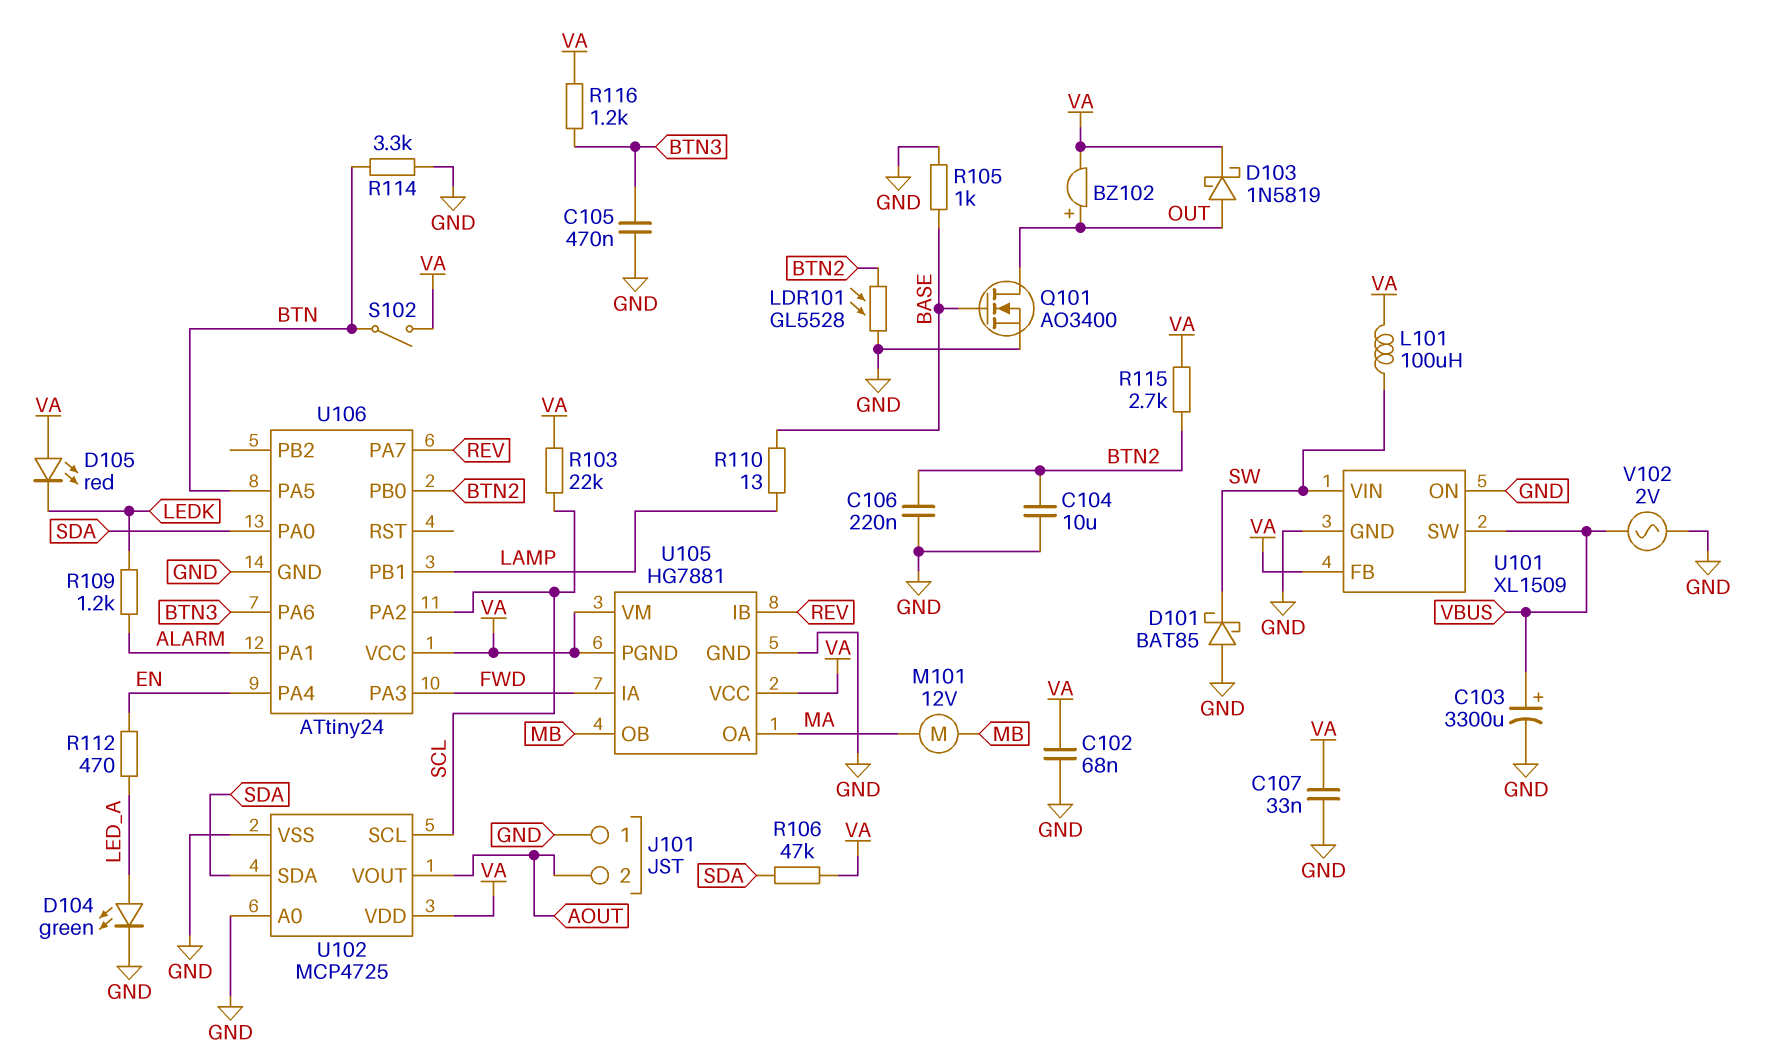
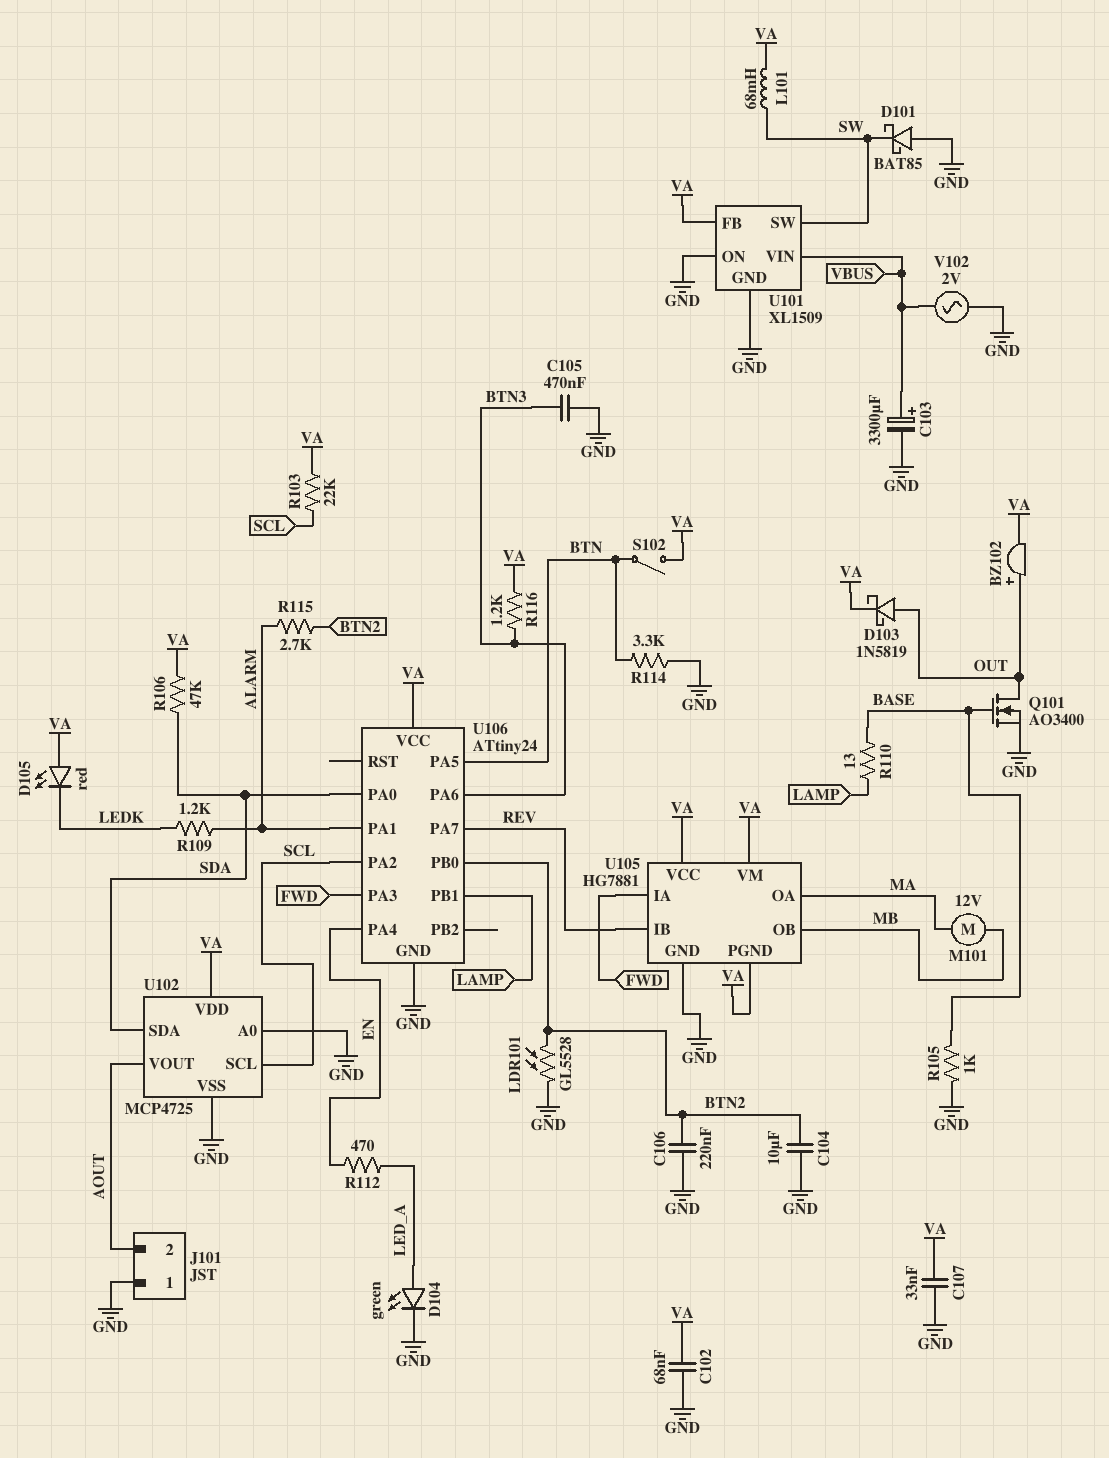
L101: 100uH (SW, VA) -> 68mH (SW, VA)
R115: 2.7k (BTN2, VA) -> 2.7k (ALARM, BTN2)
U101 pin SW: VBUS -> SW
U101 pin VIN: SW -> VBUS

